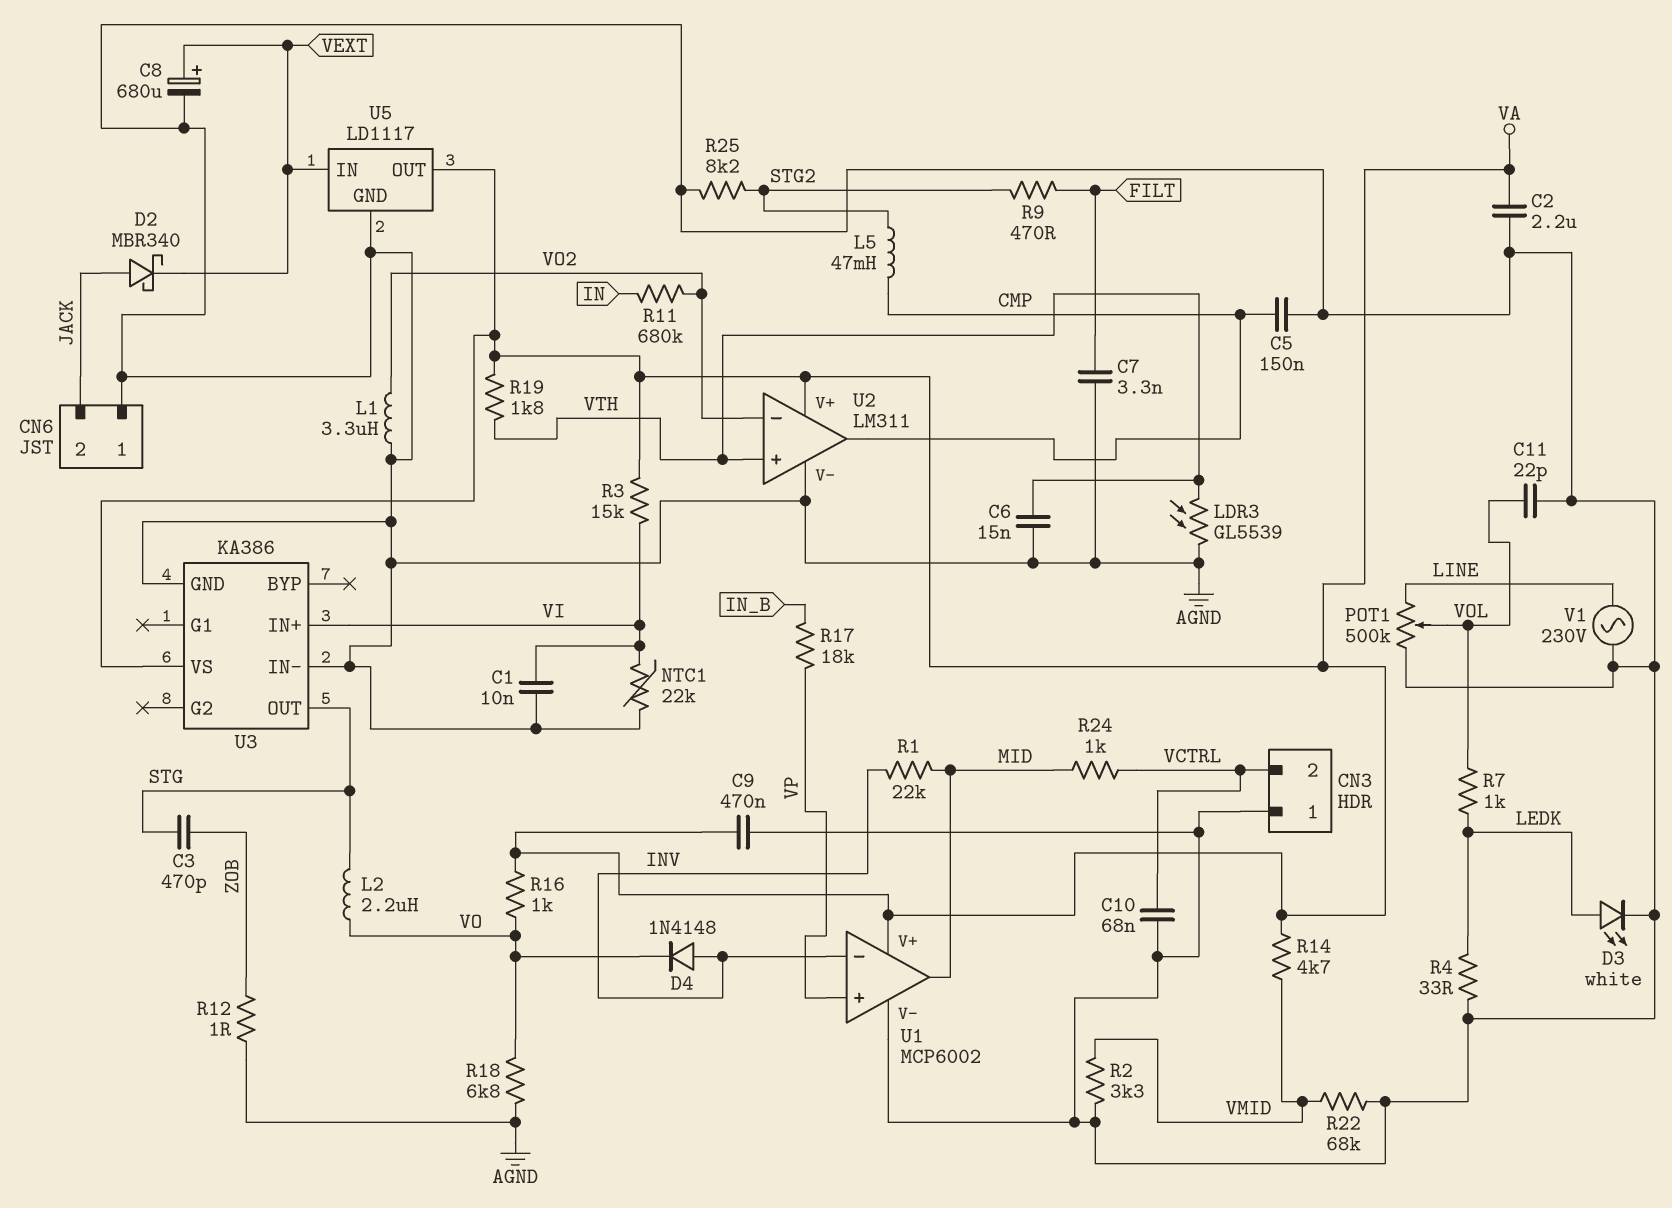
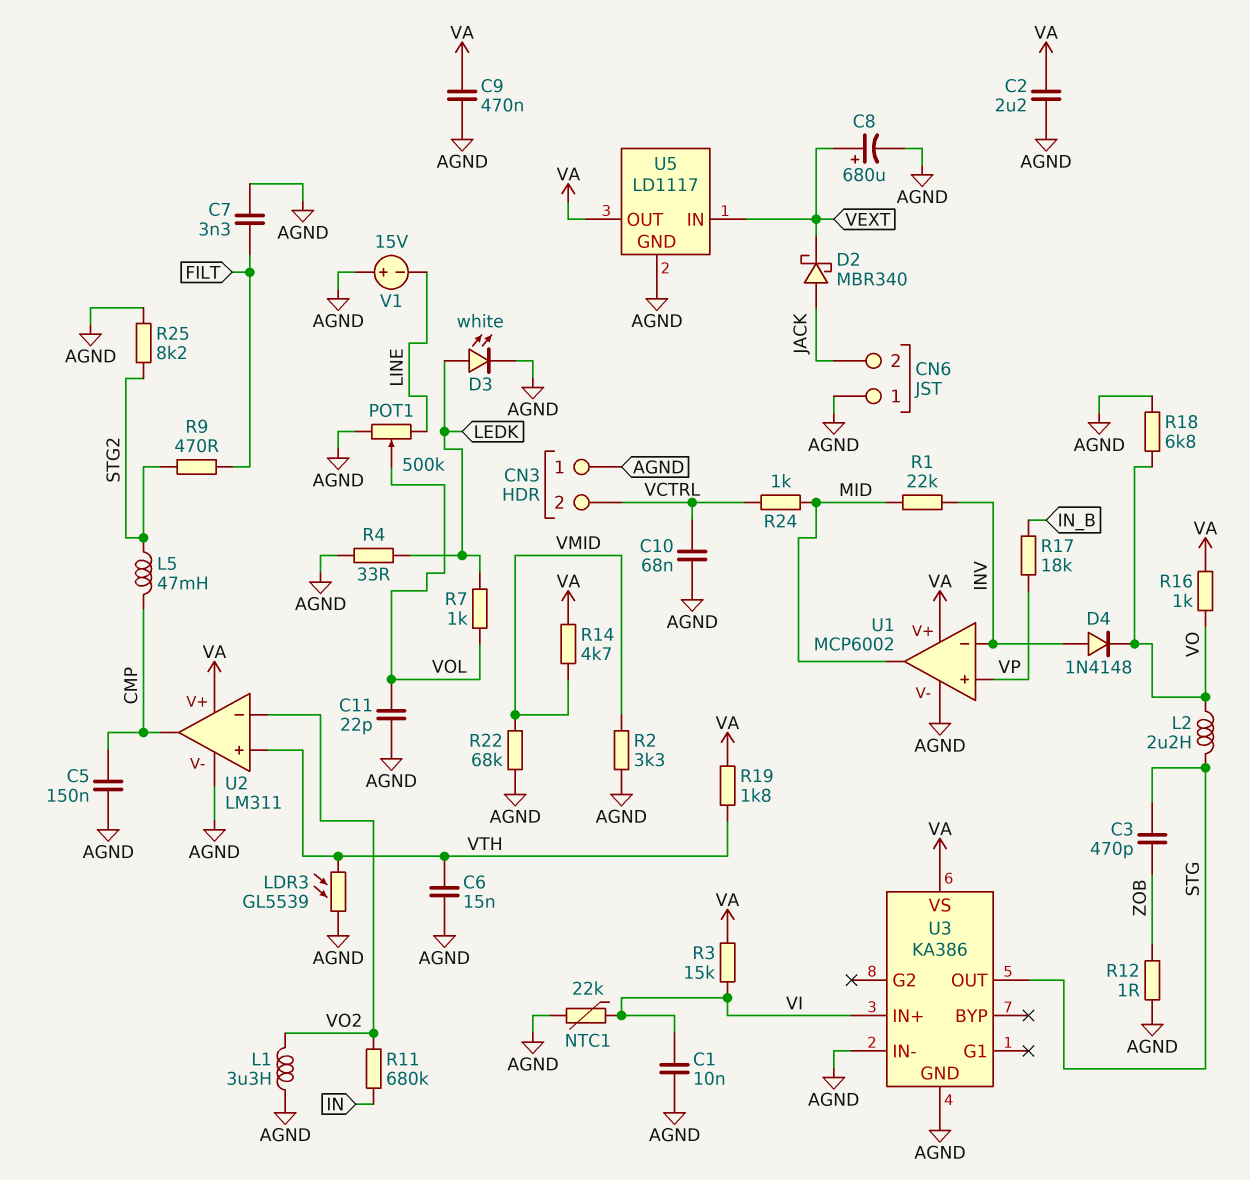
V1: AC 230V (AGND, LINE) -> 15V (plus AGND, minus LINE)

